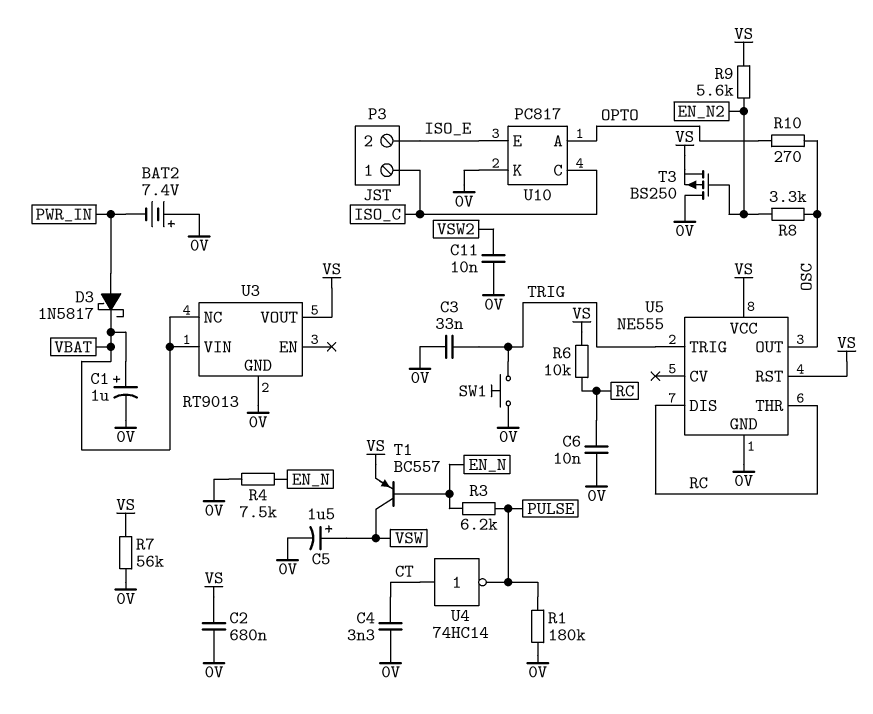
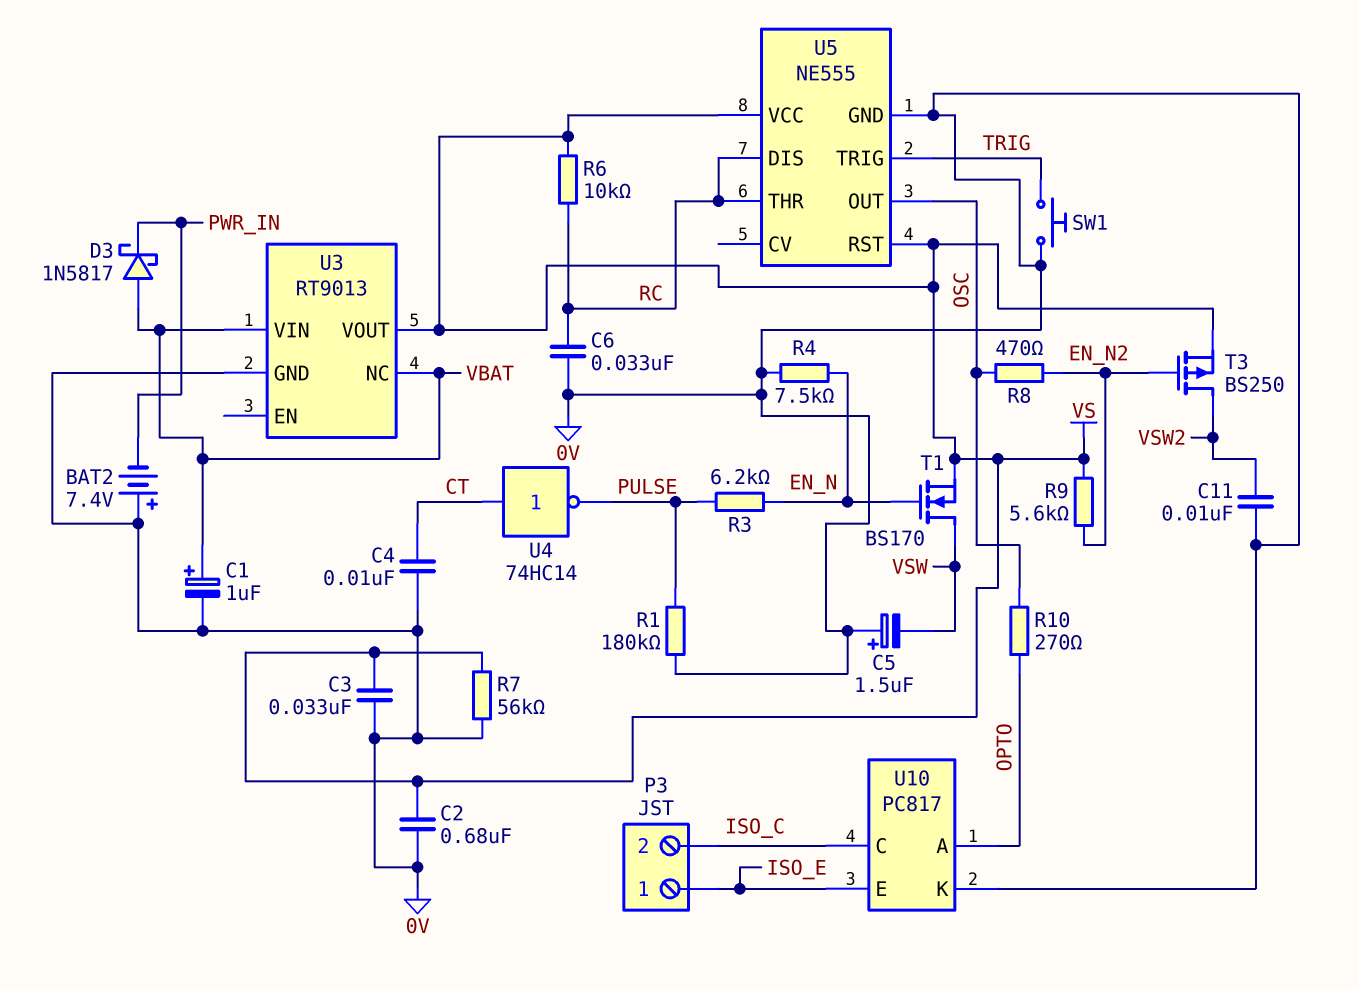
C3: 33nF (0V, TRIG) -> 33nF (0V, VS)
C4: 3.3nF (0V, CT) -> 10nF (0V, CT)
C5: 1.5uF (plus VSW, minus 0V) -> 1.5uF (plus 0V, minus VSW)
C6: 10nF (0V, RC) -> 33nF (0V, RC)
D3: schottky 1N5817 (A PWR_IN, K VBAT) -> schottky 1N5817 (A VBAT, K PWR_IN)
P3 pin 1: ISO_C -> ISO_E
P3 pin 2: ISO_E -> ISO_C
R8: 3.3k (EN_N2, OSC) -> 470 (EN_N2, OSC)
T1: PNP BC557 (B EN_N, C VSW, E VS) -> NMOS BS170 (G EN_N, D VSW, S VS)
T3: PMOS BS250 (G EN_N2, D 0V, S VS) -> PMOS BS250 (G EN_N2, D VSW2, S VS)

